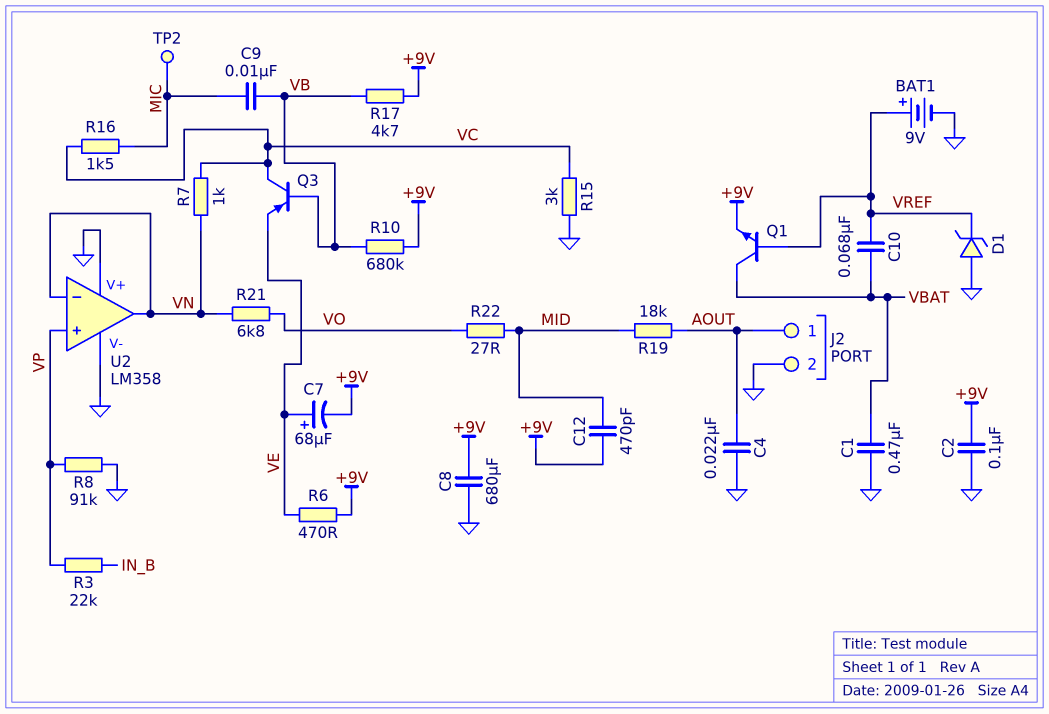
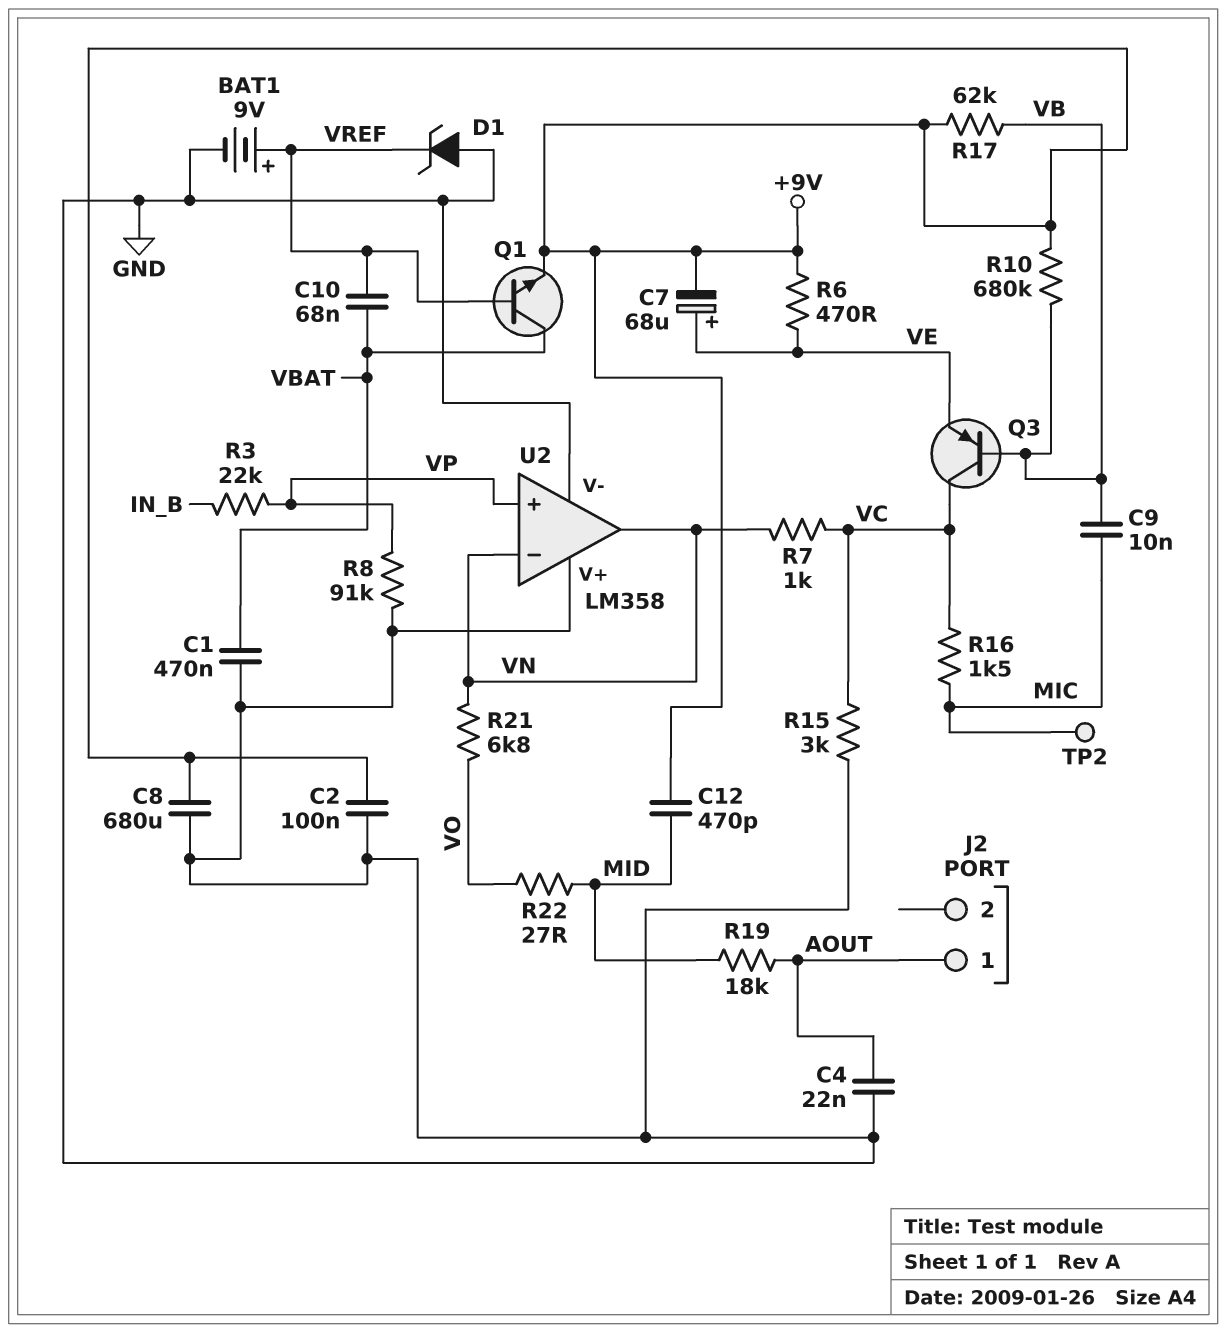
J2 pin 2: GND -> none
R17: 4.7k (+9V, VB) -> 62k (+9V, VB)

